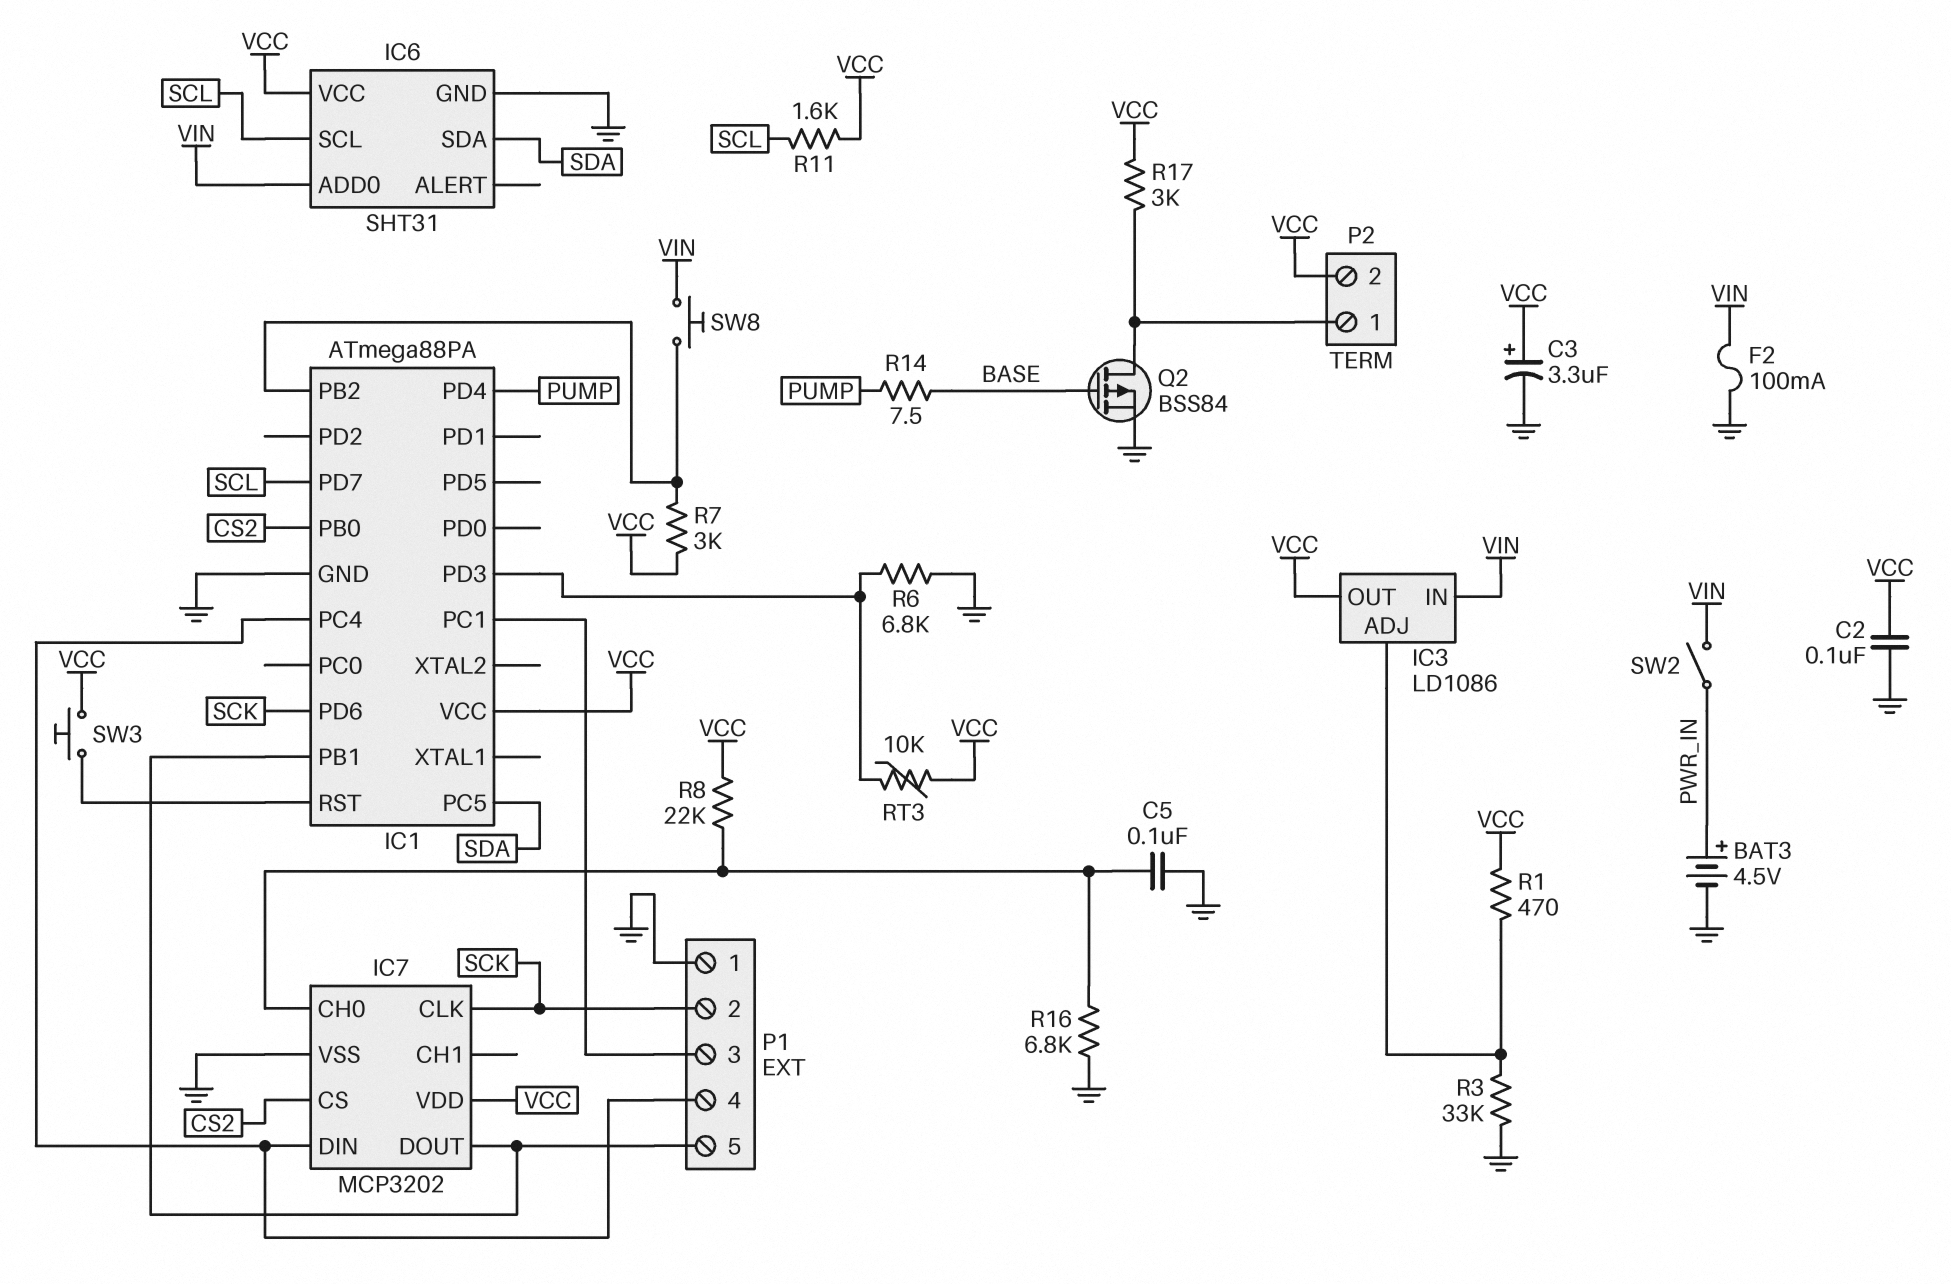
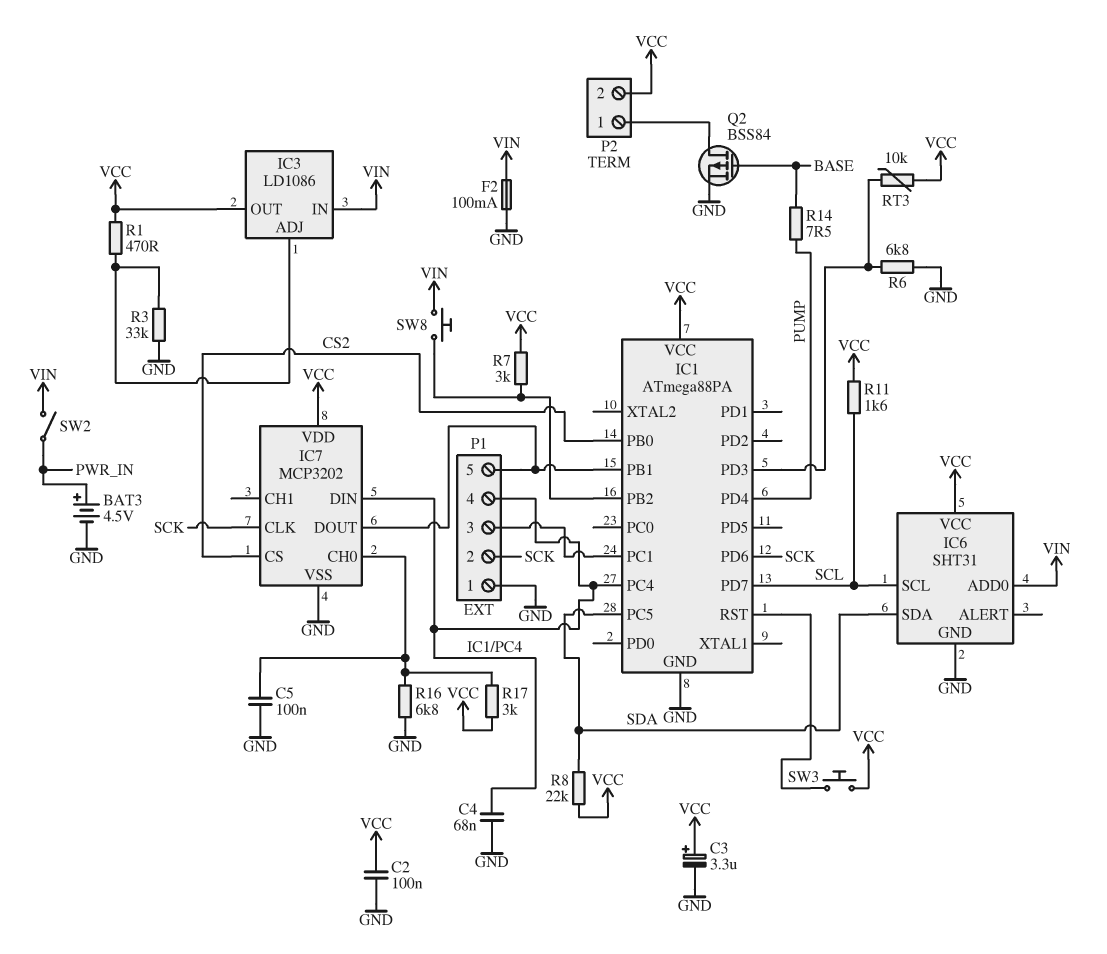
C4: none -> 68nF (GND, IC1/PC4)
R8: 22k (IC7/CH0, VCC) -> 22k (SDA, VCC)
R17: 3k (P2/1, VCC) -> 3k (IC7/CH0, VCC)

